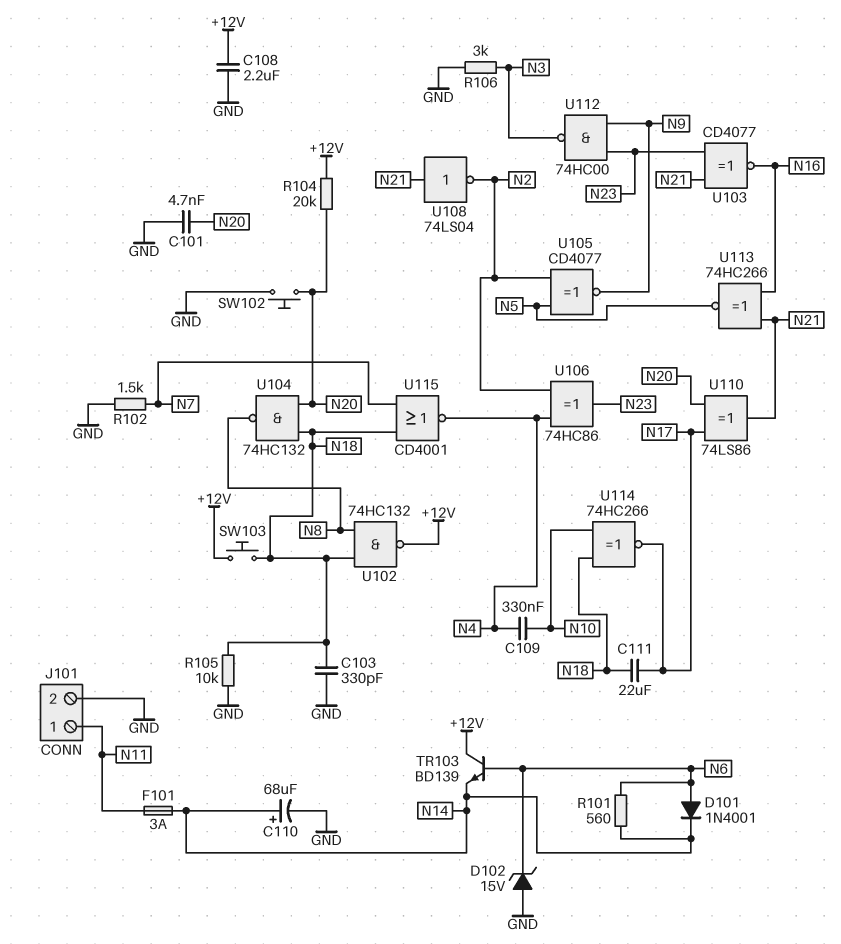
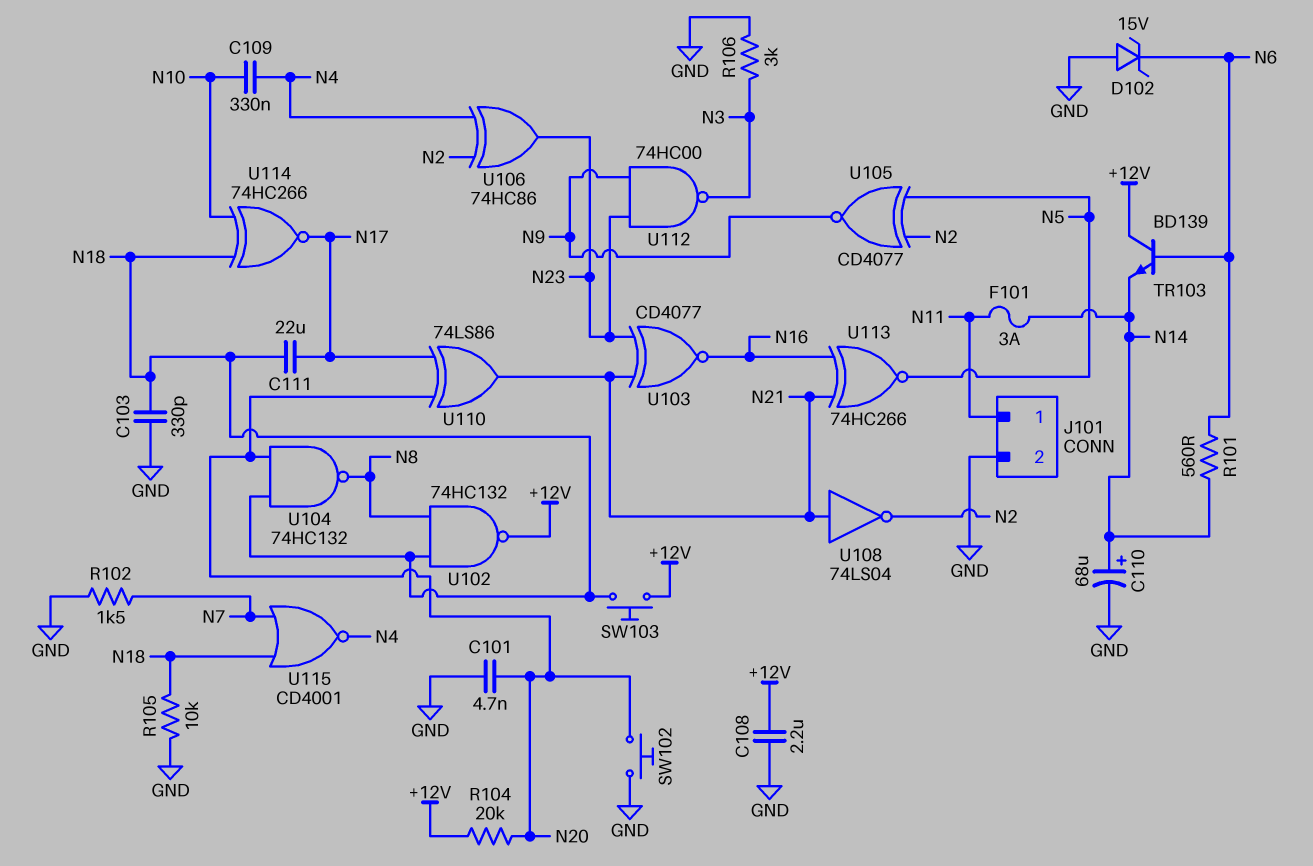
D101: diode 1N4001 (A N6, K N14) -> none

